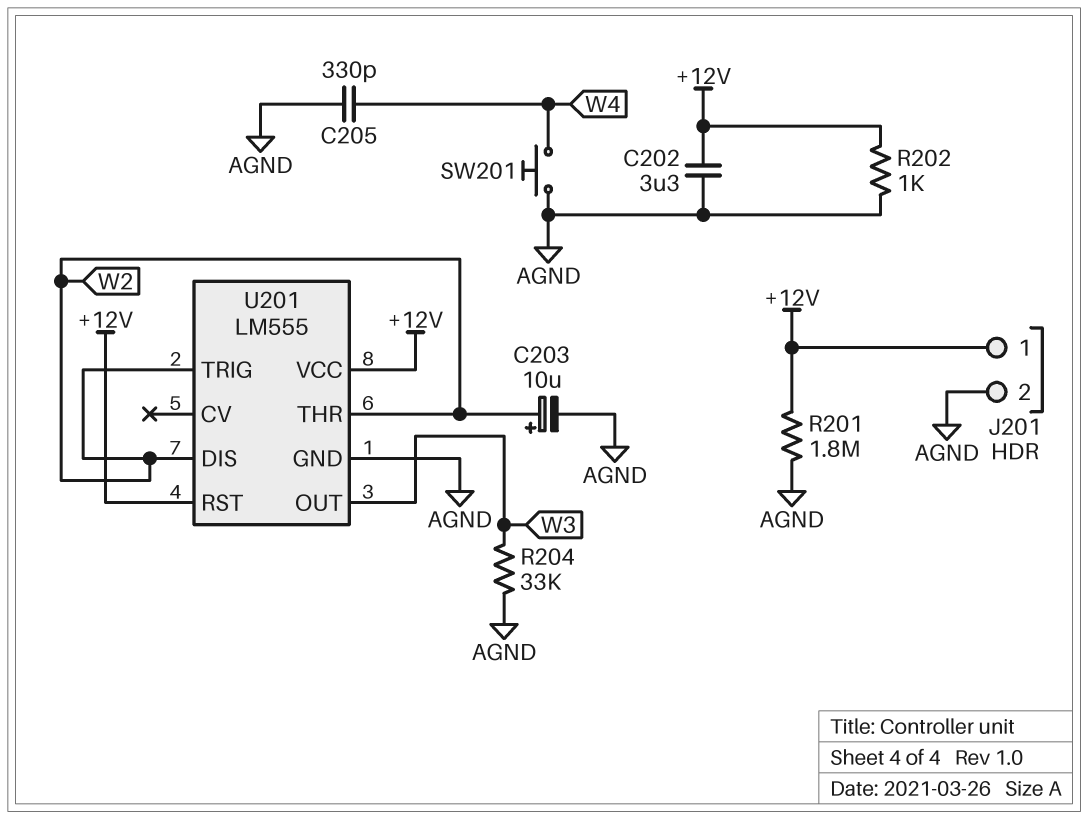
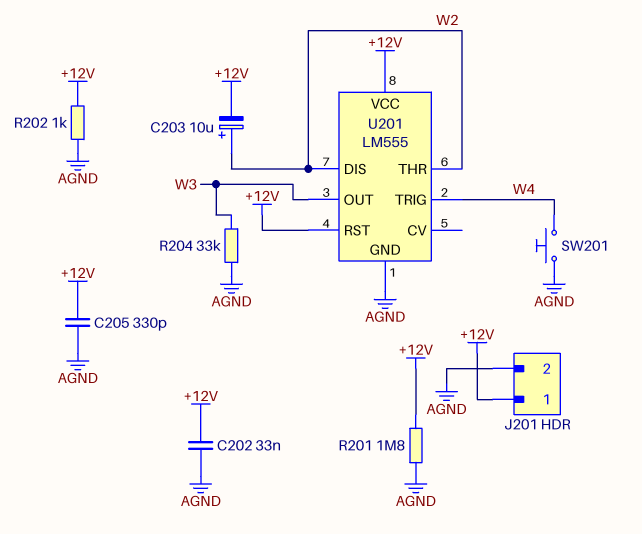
C202: 3.3uF (+12V, AGND) -> 33nF (+12V, AGND)
C203: 10uF (plus W2, minus AGND) -> 10uF (plus W2, minus +12V)
C205: 330pF (AGND, W4) -> 330pF (+12V, AGND)
U201 pin TRIG: W2 -> W4

